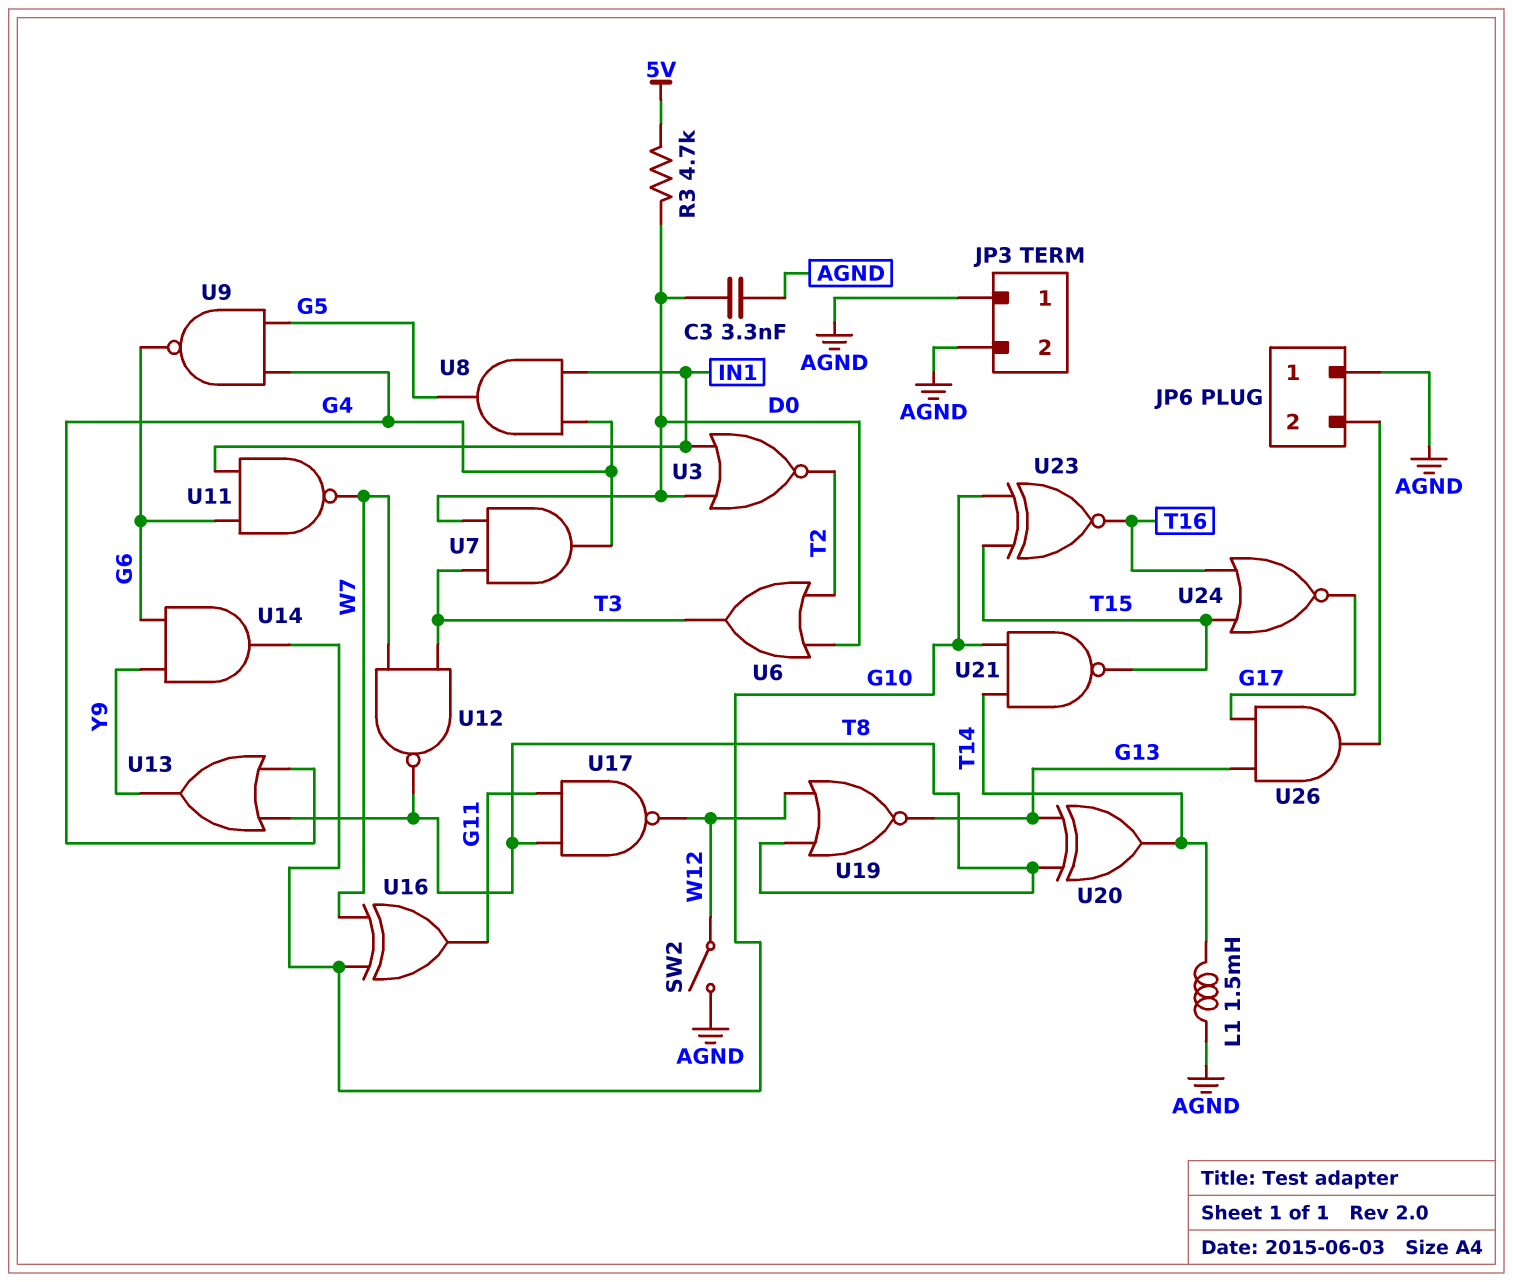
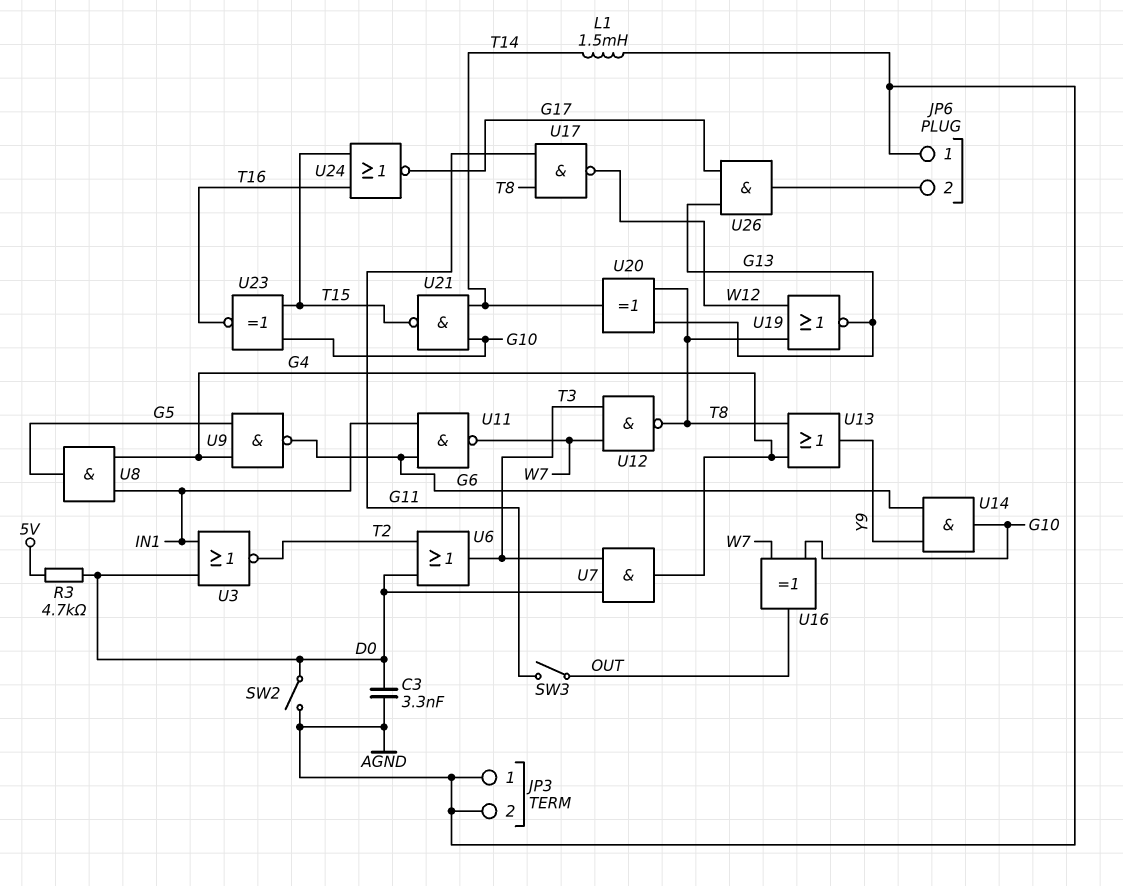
SW2: switch (AGND, W12) -> switch (AGND, D0)
SW3: none -> switch (G11, OUT)
U16: XOR (in G10, in W7, out G11) -> XOR (in G10, in W7, out OUT)

